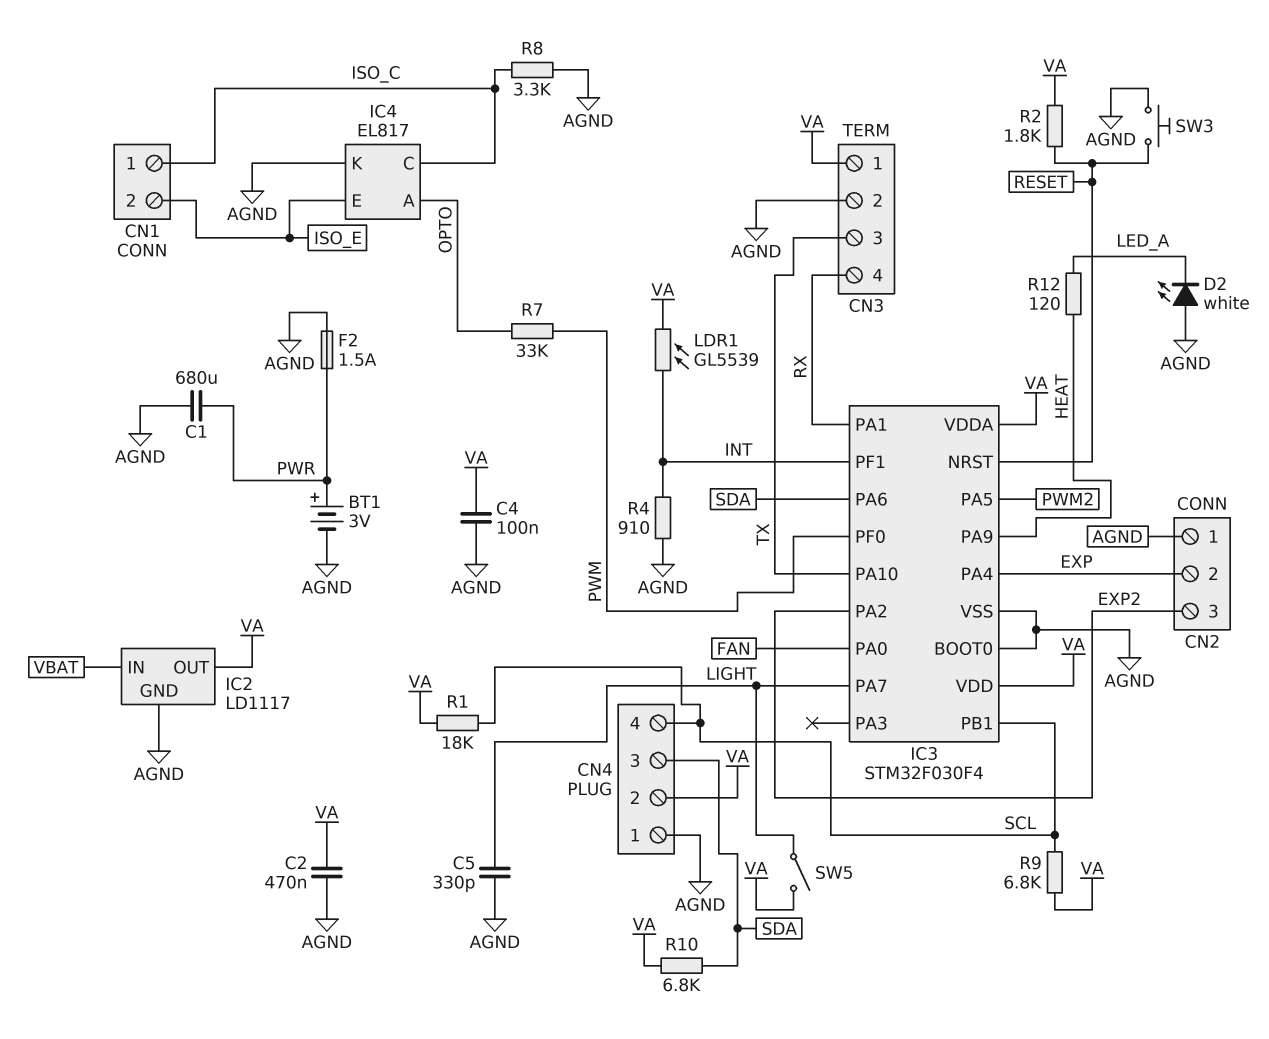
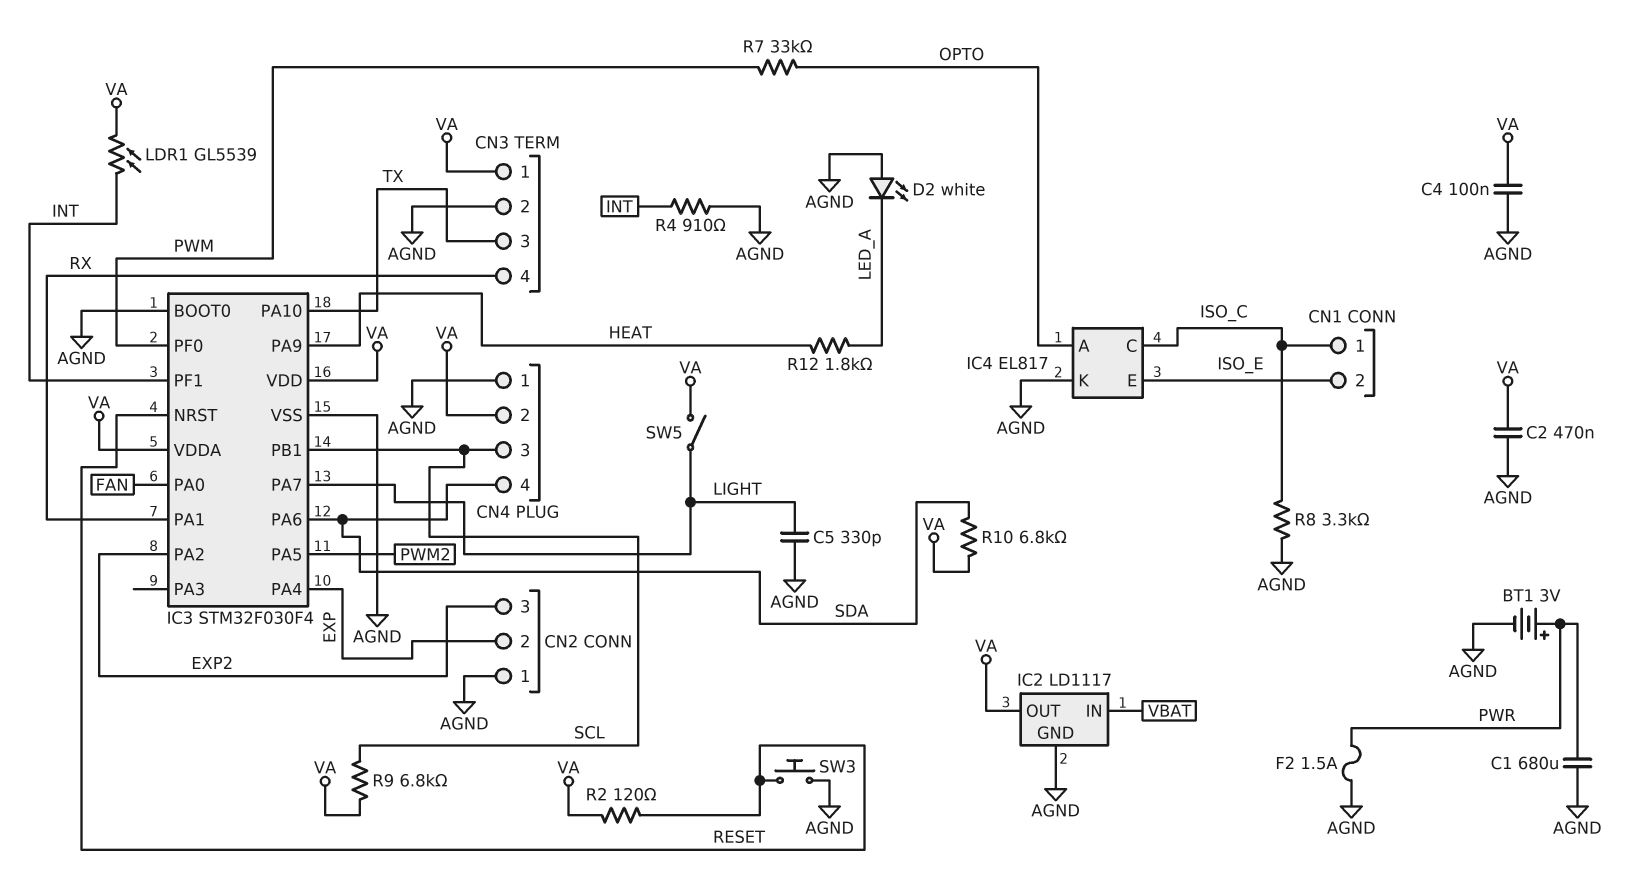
CN4 pin 3: SDA -> SCL
CN4 pin 4: SCL -> SDA
R1: 18k (SCL, VA) -> none
R2: 1.8k (RESET, VA) -> 120 (RESET, VA)
R12: 120 (HEAT, LED_A) -> 1.8k (HEAT, LED_A)

